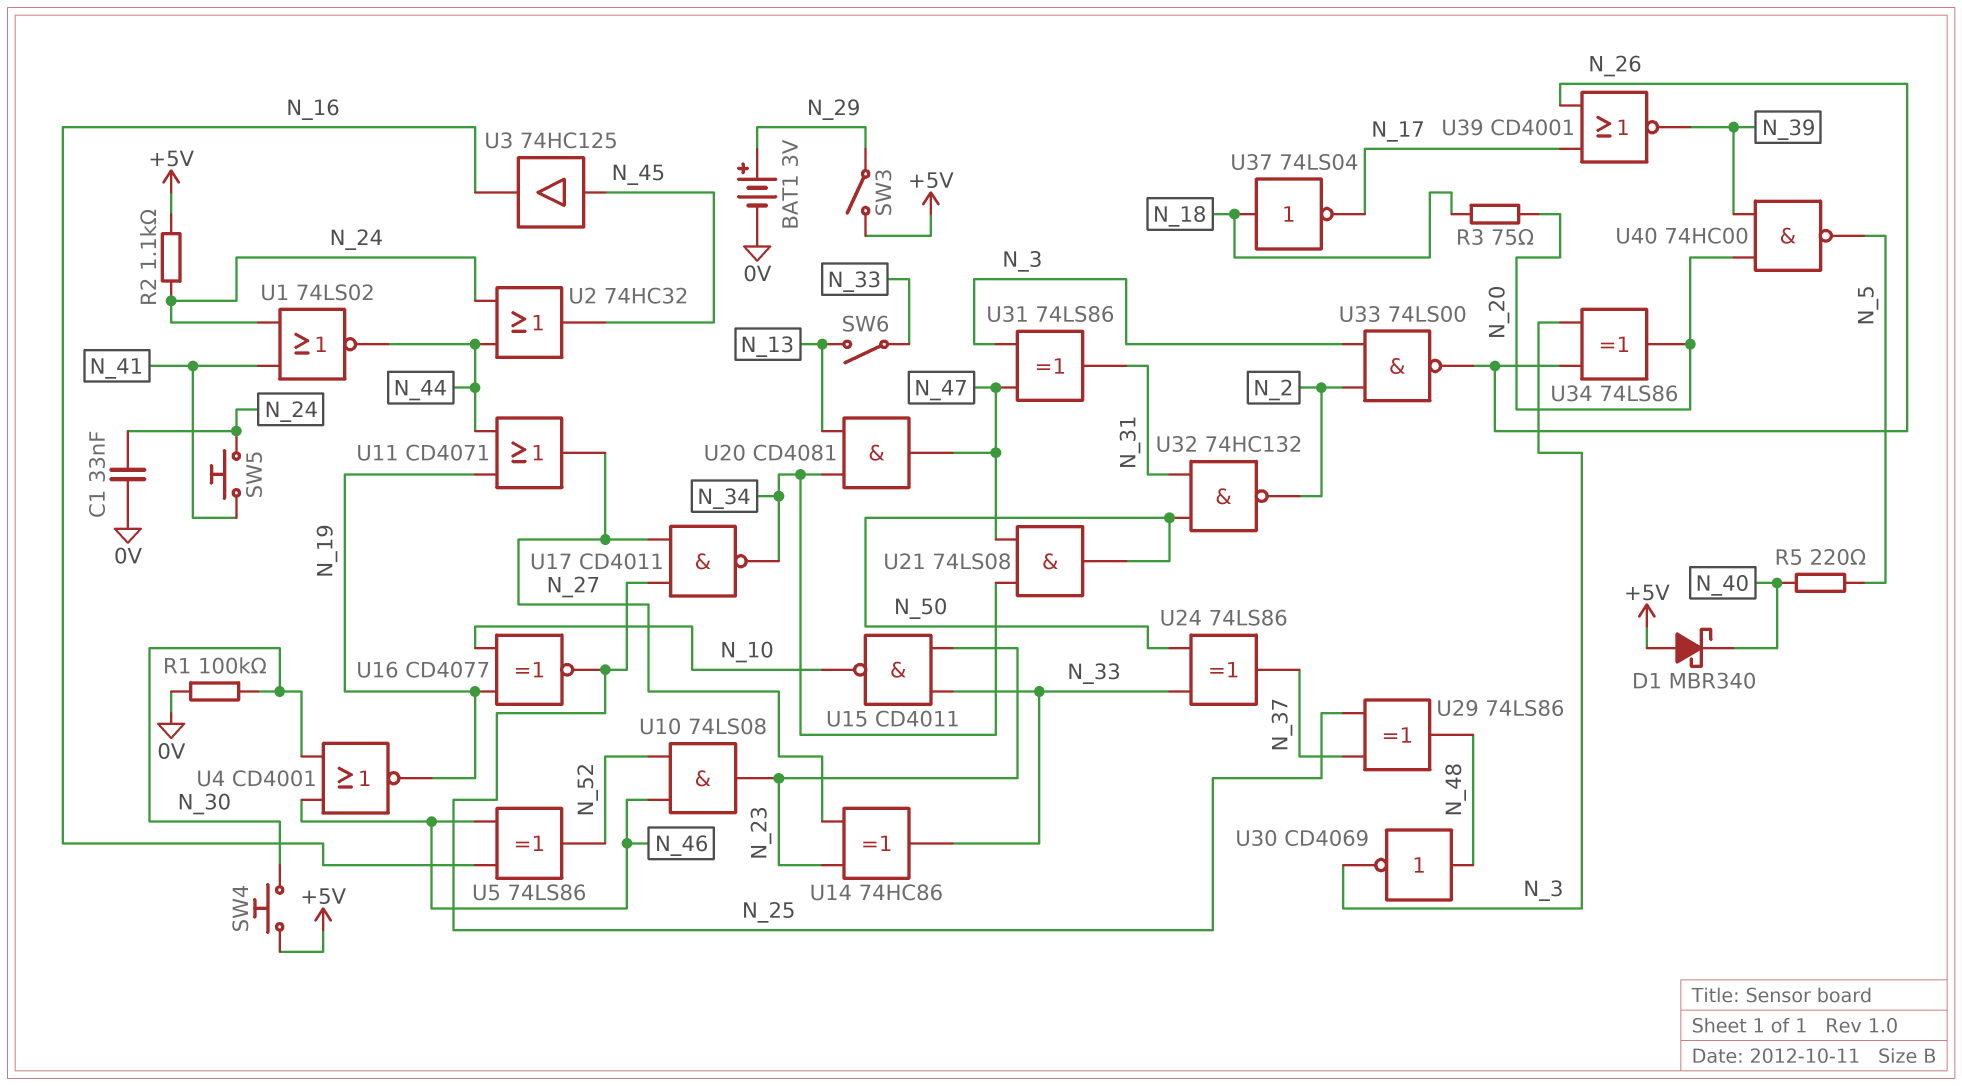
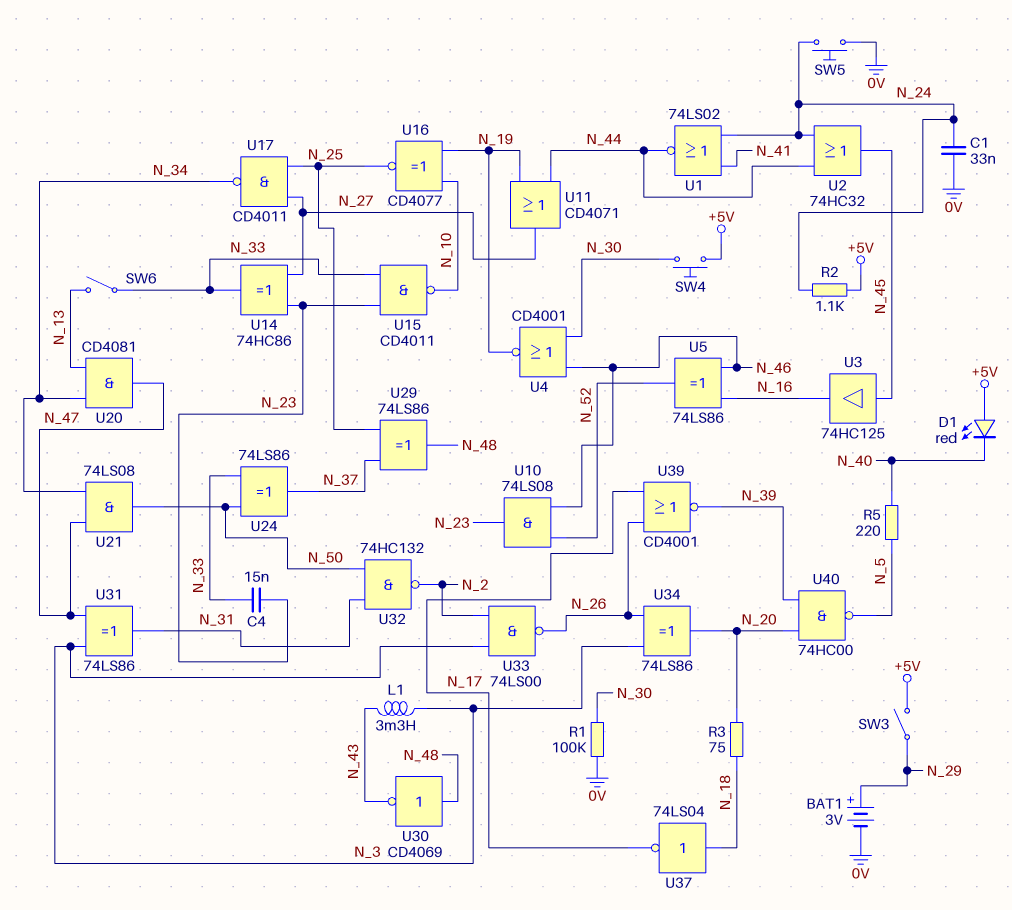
C4: none -> 15nF (N_23, N_33)
D1: schottky MBR340 (A +5V, K N_40) -> LED red (A +5V, K N_40)
L1: none -> 3.3mH (N_3, N_43)
SW5: button (N_24, N_41) -> button (0V, N_24)
U30: NOT CD4069 (in N_48, out N_3) -> NOT CD4069 (in N_48, out N_43)

